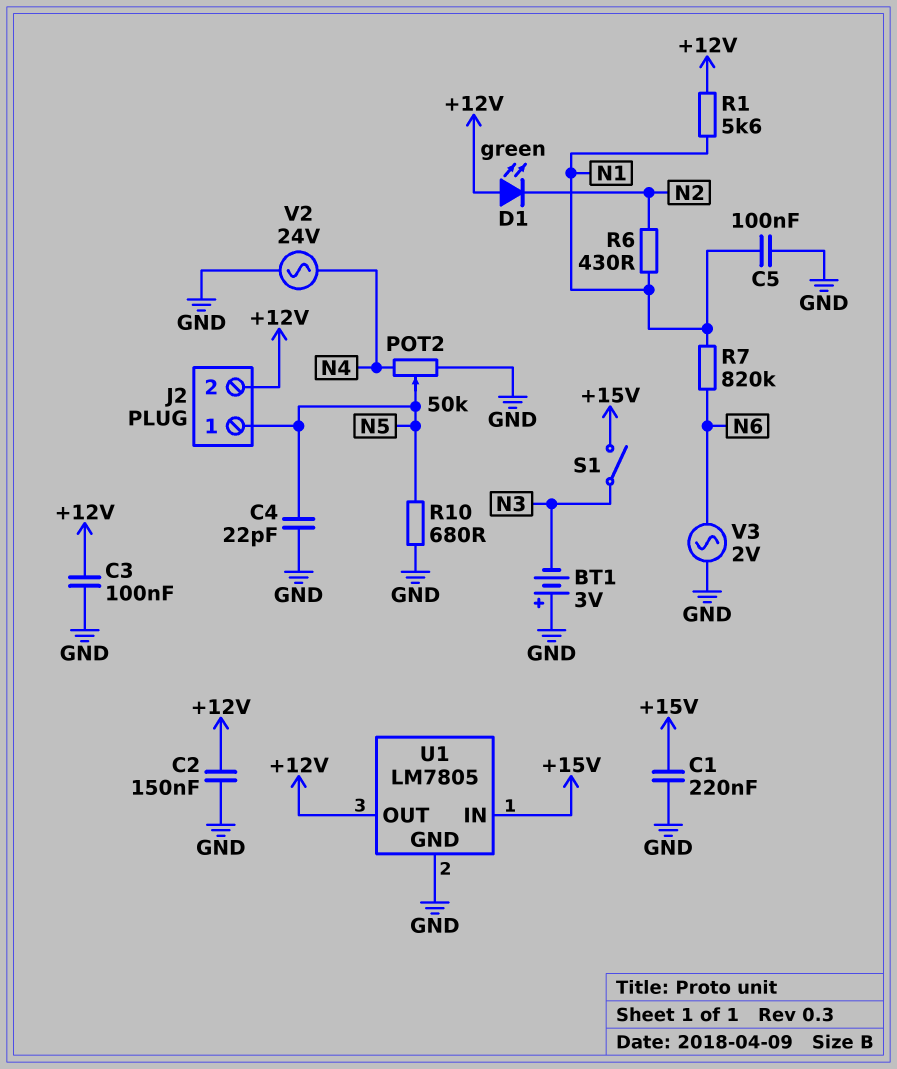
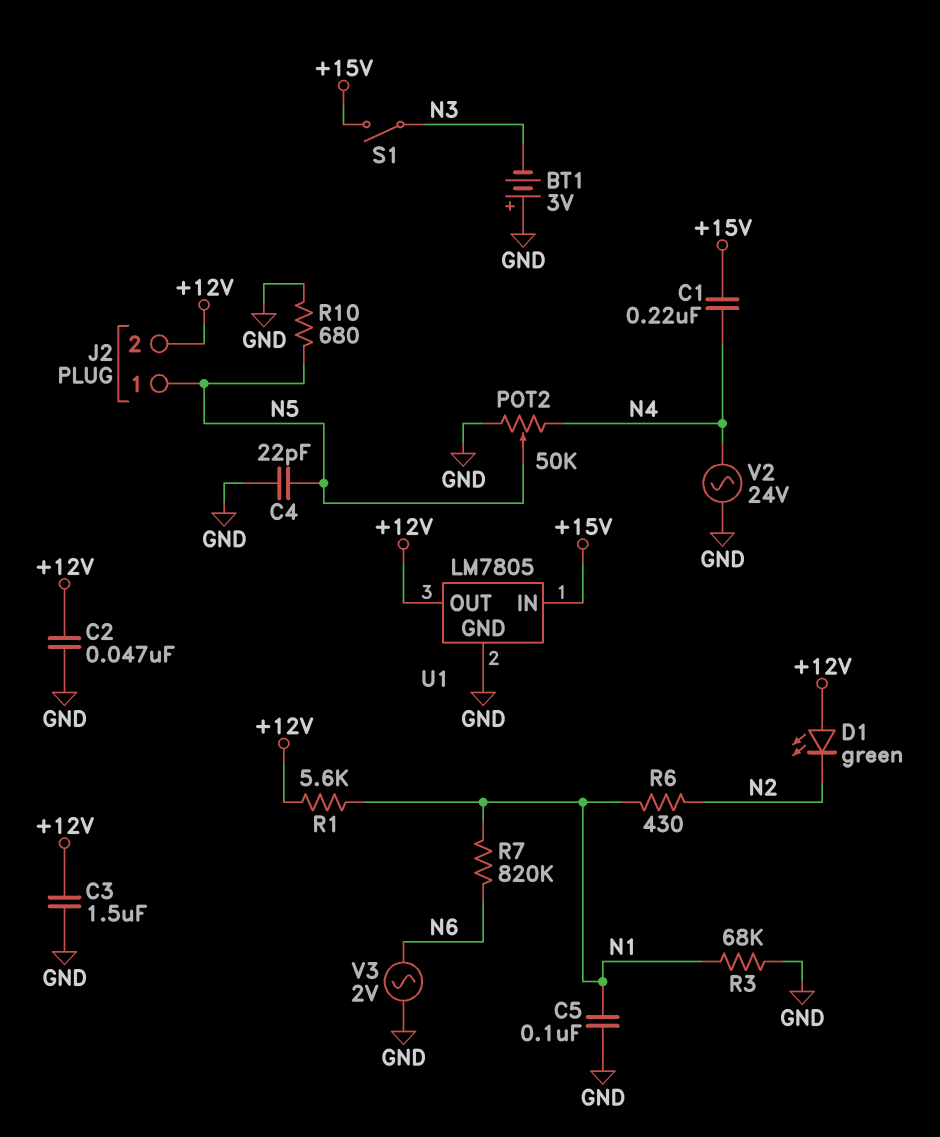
C1: 220nF (+15V, GND) -> 220nF (+15V, N4)
C2: 150nF (+12V, GND) -> 47nF (+12V, GND)
C3: 100nF (+12V, GND) -> 1.5uF (+12V, GND)
R3: none -> 68k (GND, N1)

